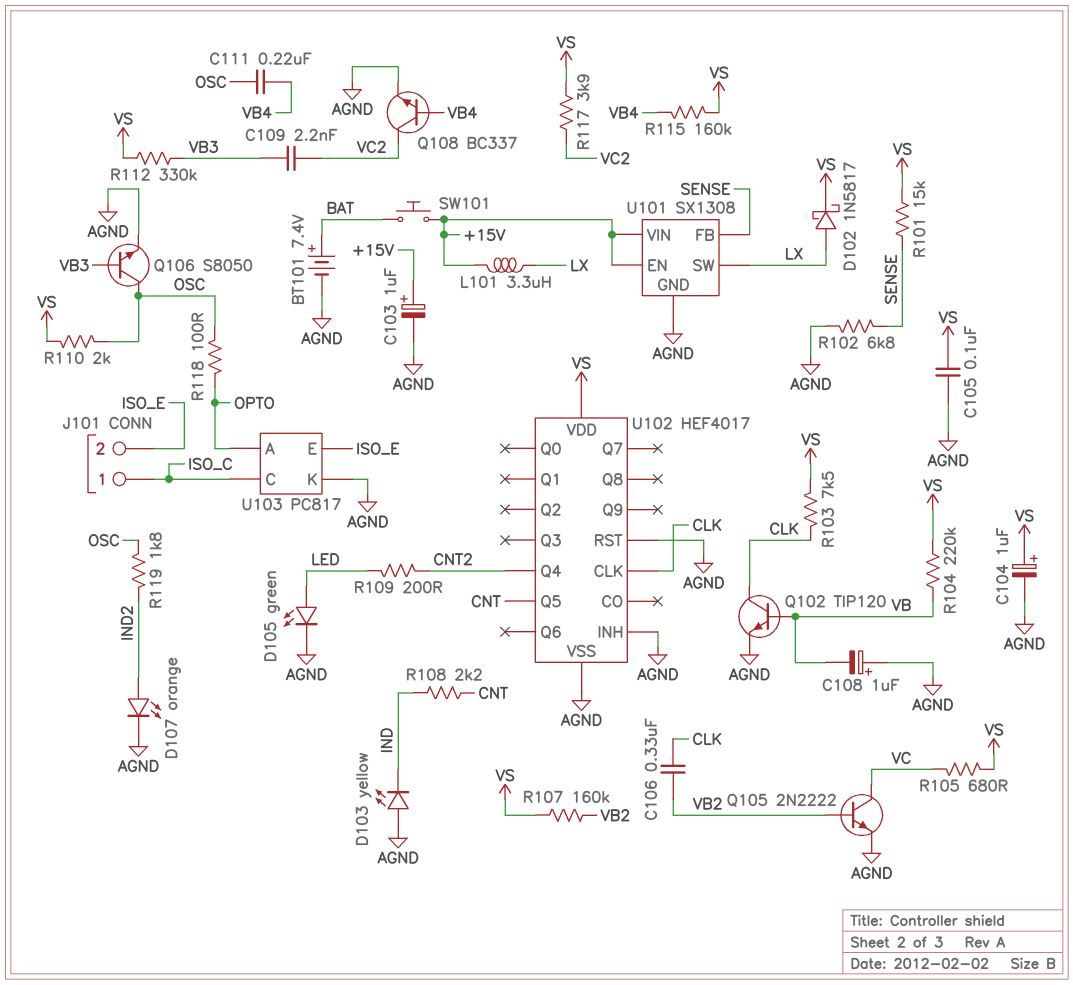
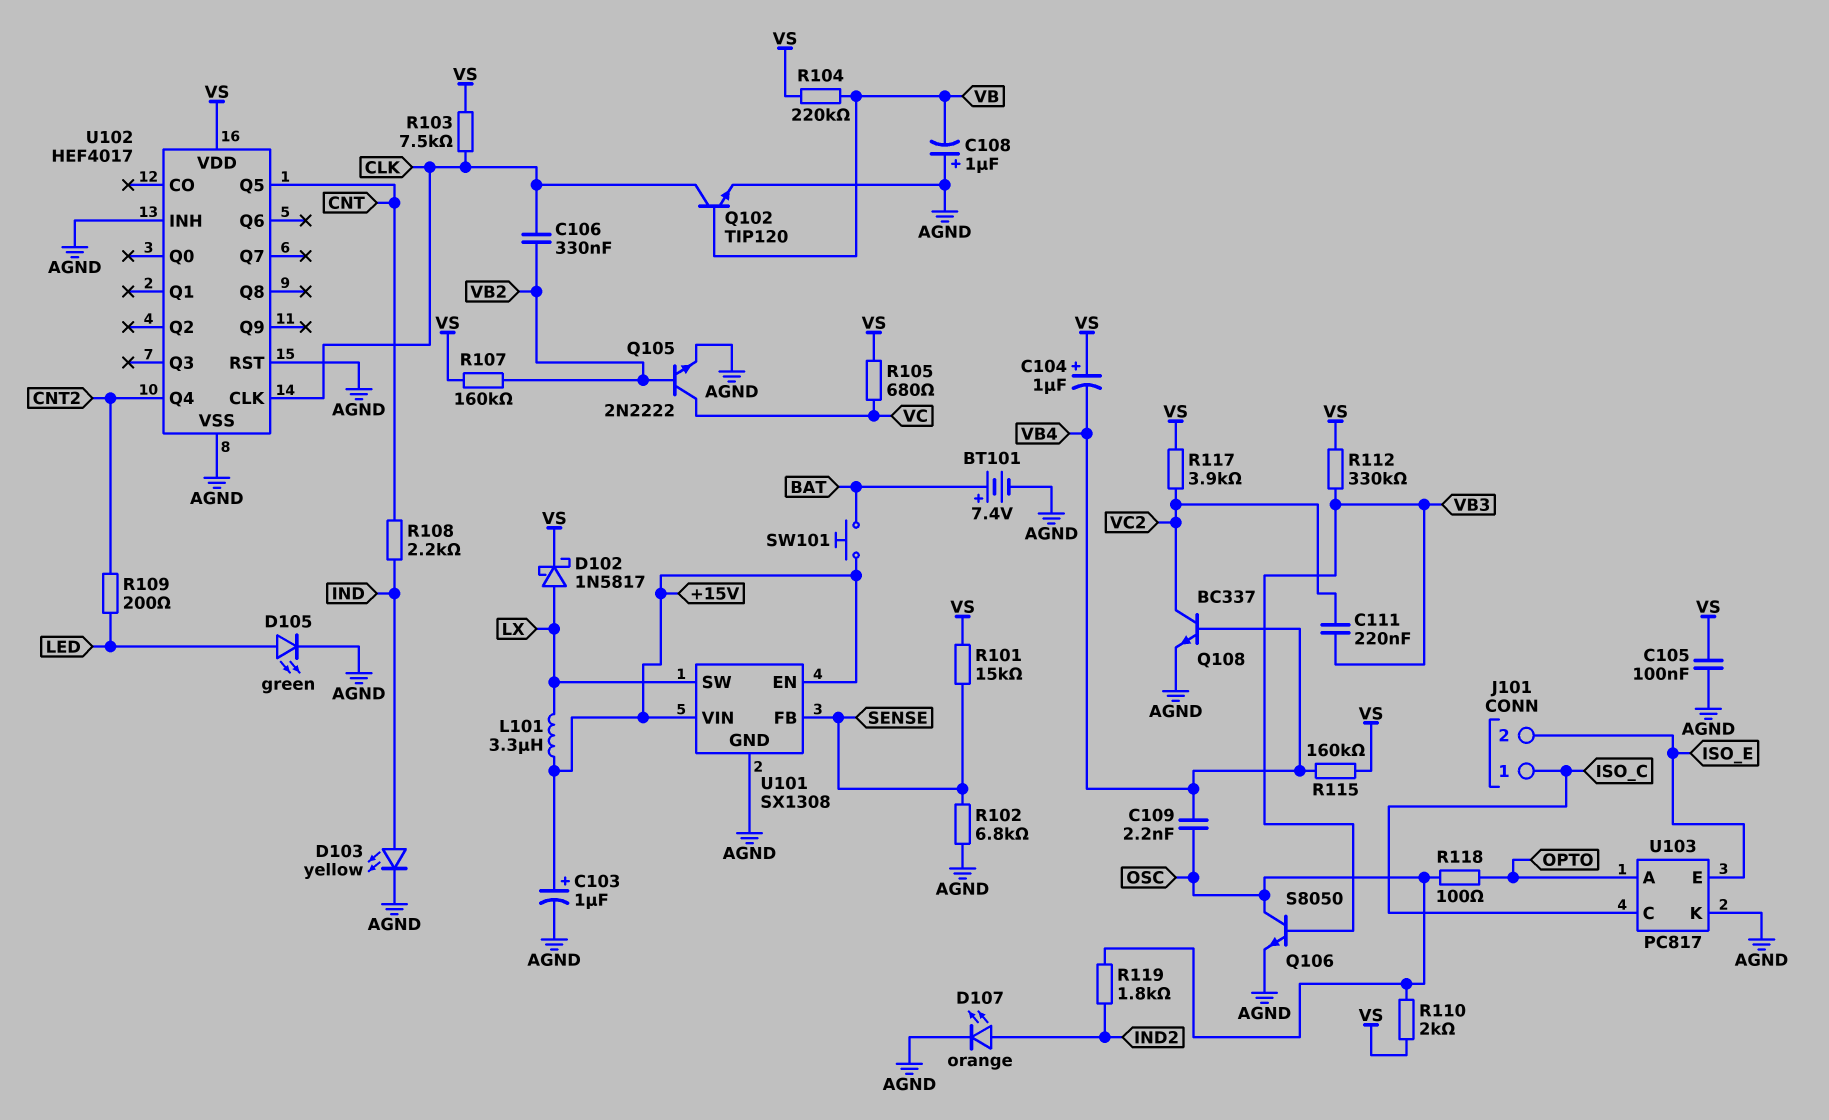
C104: 1uF (plus VS, minus AGND) -> 1uF (plus VS, minus VB4)
C109: 2.2nF (VB3, VC2) -> 2.2nF (OSC, VB4)
C111: 220nF (OSC, VB4) -> 220nF (VB3, VC2)
D103: LED yellow (A AGND, K IND) -> LED yellow (A IND, K AGND)

